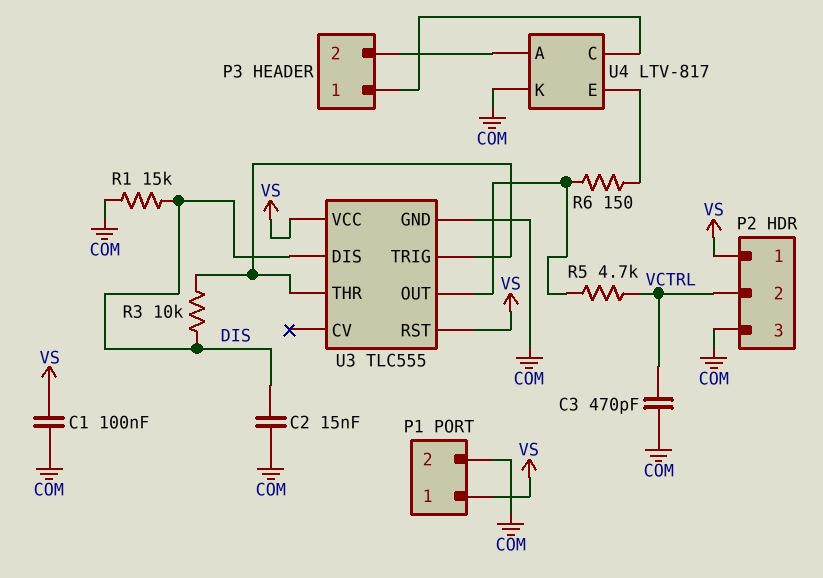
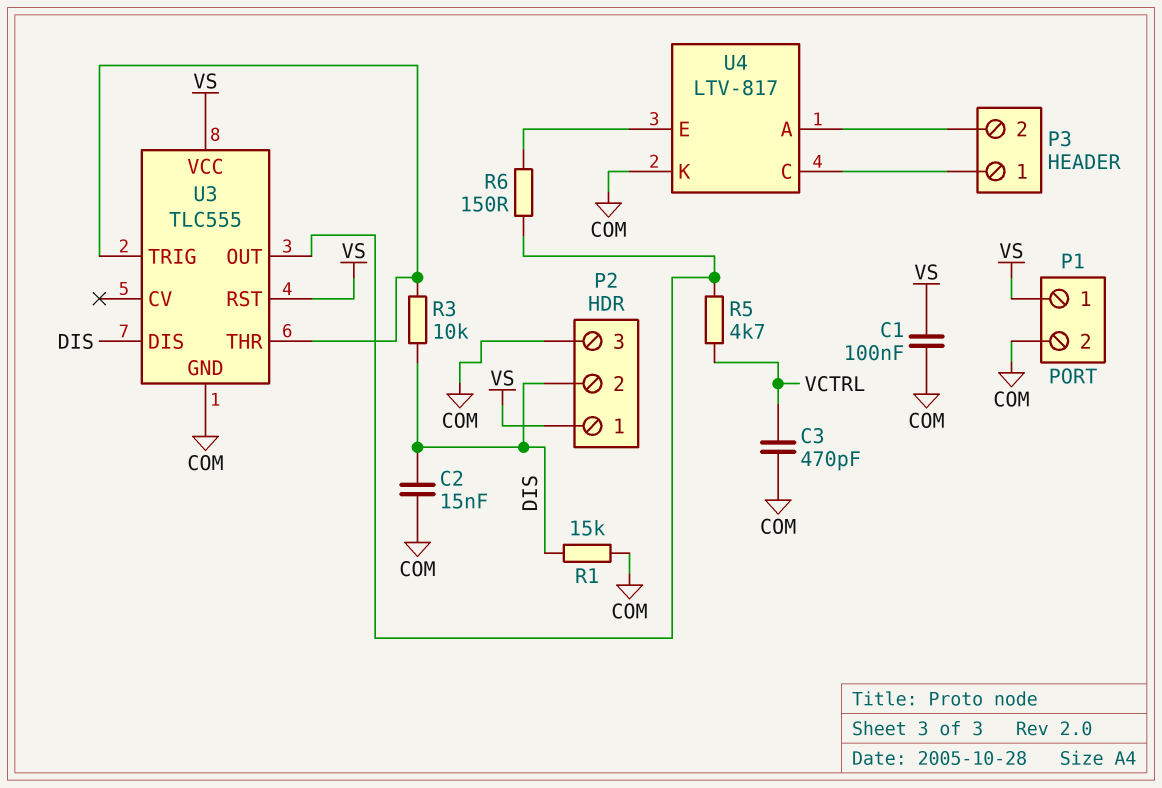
P2 pin 2: VCTRL -> DIS

